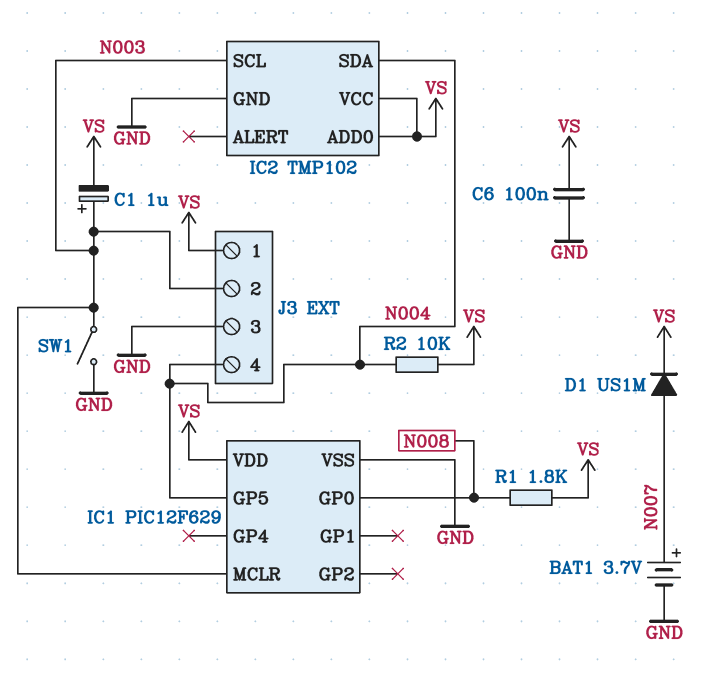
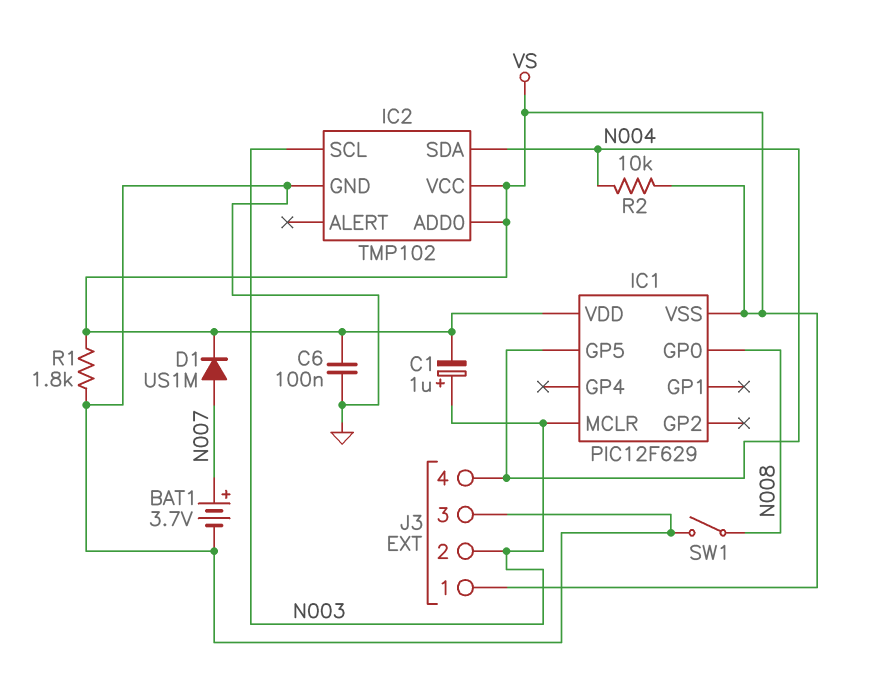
IC1 pin VSS: GND -> VS
R1: 1.8k (N008, VS) -> 1.8k (GND, VS)
SW1: switch (GND, N003) -> switch (GND, N008)

